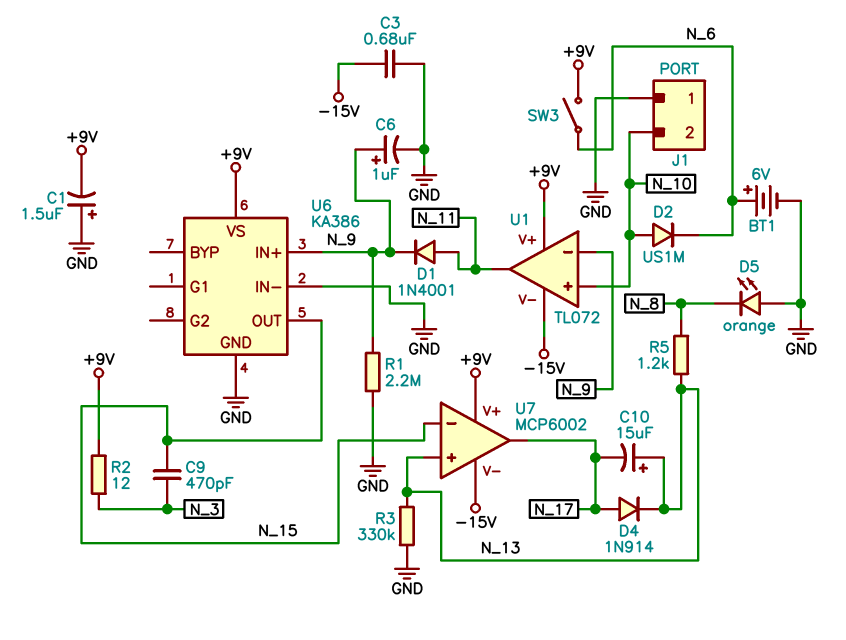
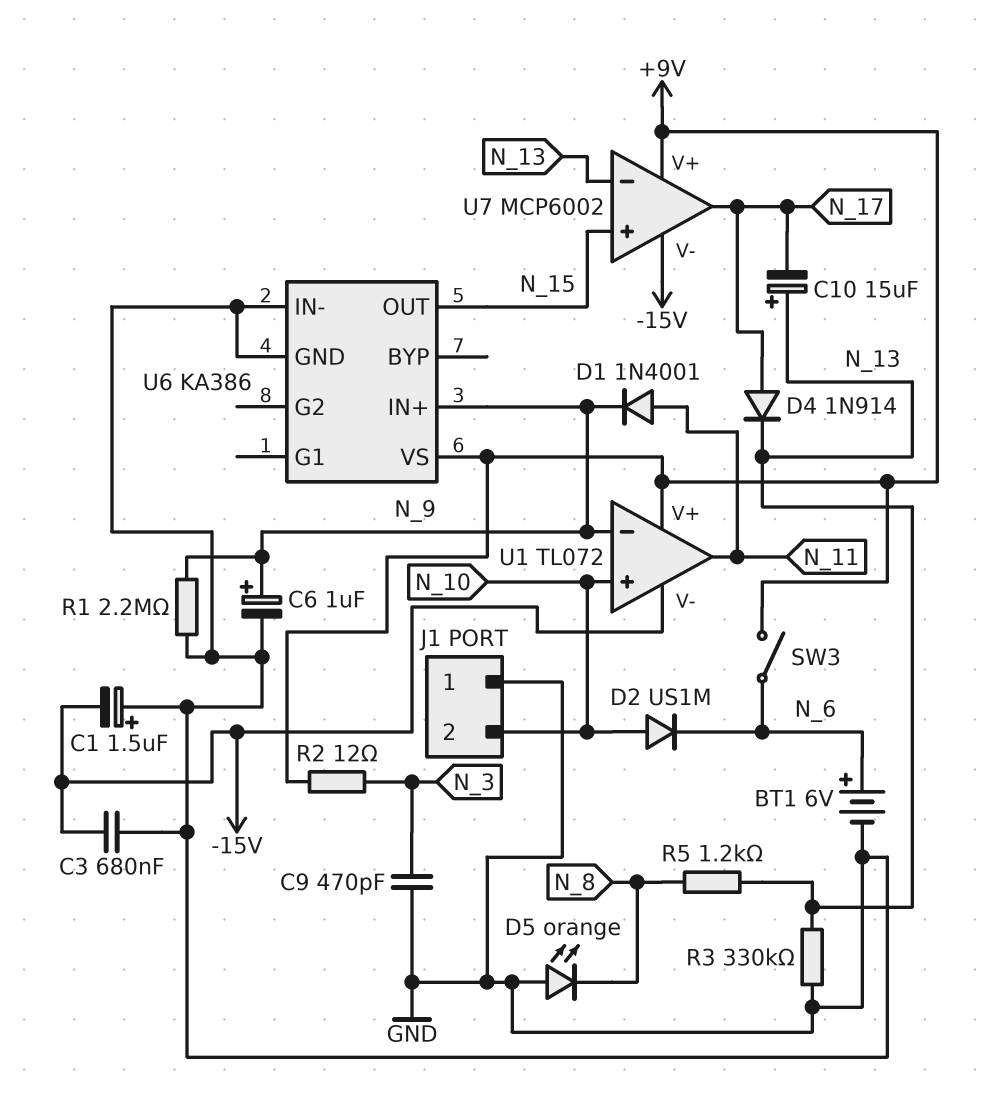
C1: 1.5uF (plus GND, minus +9V) -> 1.5uF (plus GND, minus -15V)
C9: 470pF (N_3, N_15) -> 470pF (GND, N_3)
U7 pin in+: N_13 -> N_15
U7 pin in-: N_15 -> N_13

